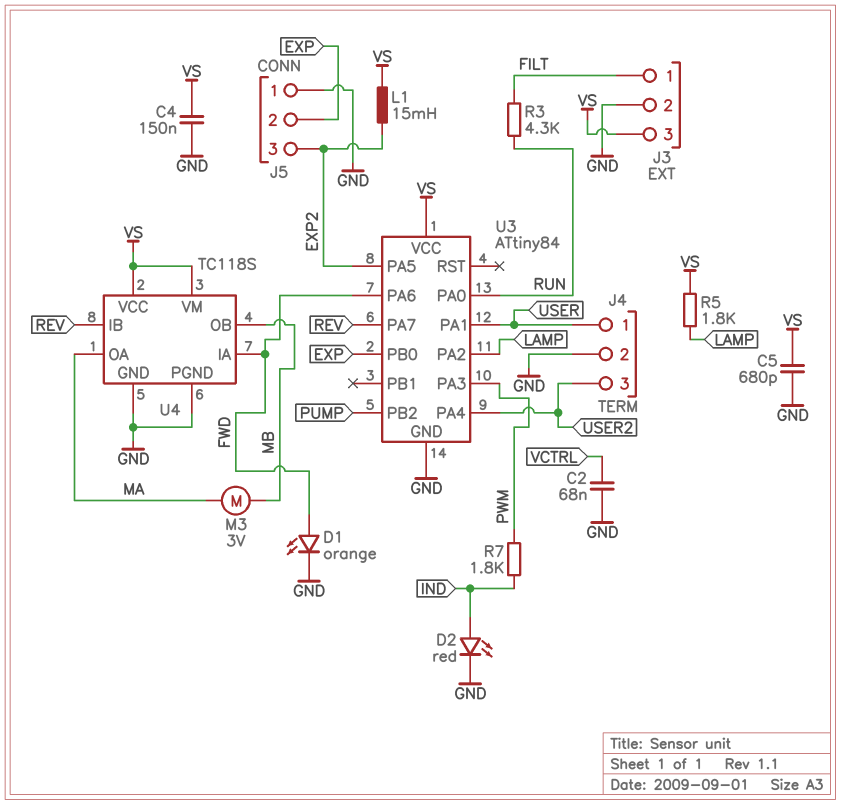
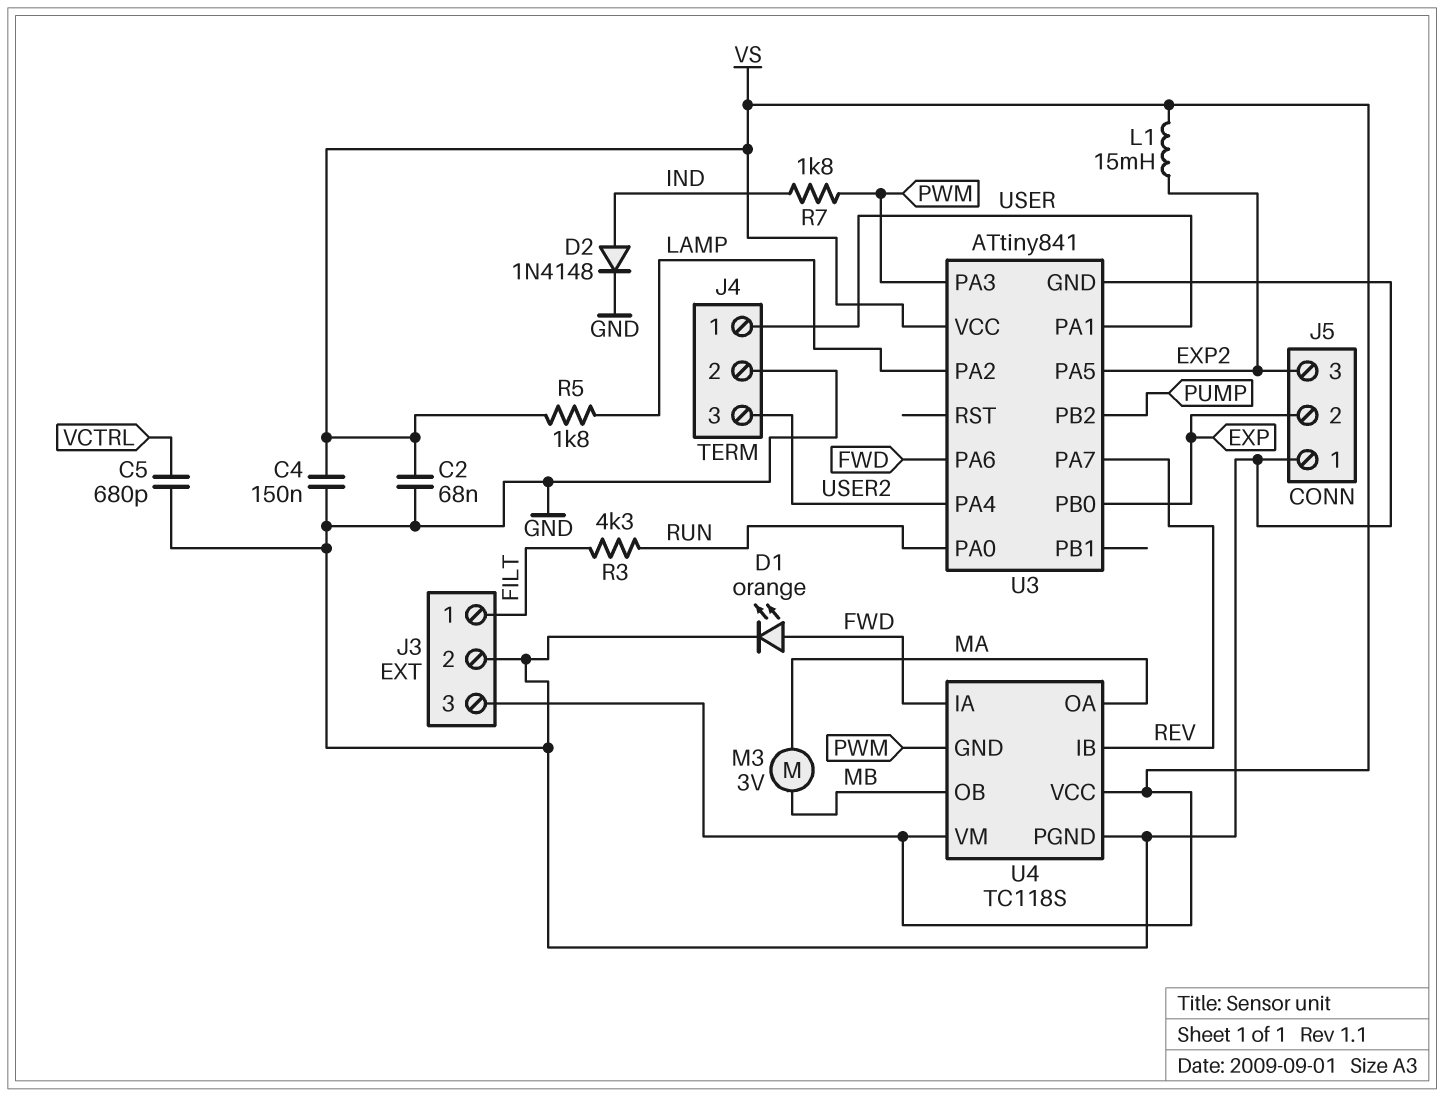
C2: 68nF (GND, VCTRL) -> 68nF (GND, VS)
C5: 680pF (GND, VS) -> 680pF (GND, VCTRL)
D2: LED red (A IND, K GND) -> diode 1N4148 (A IND, K GND)
U3: ATtiny84 -> ATtiny841
U4 pin GND: GND -> PWM

